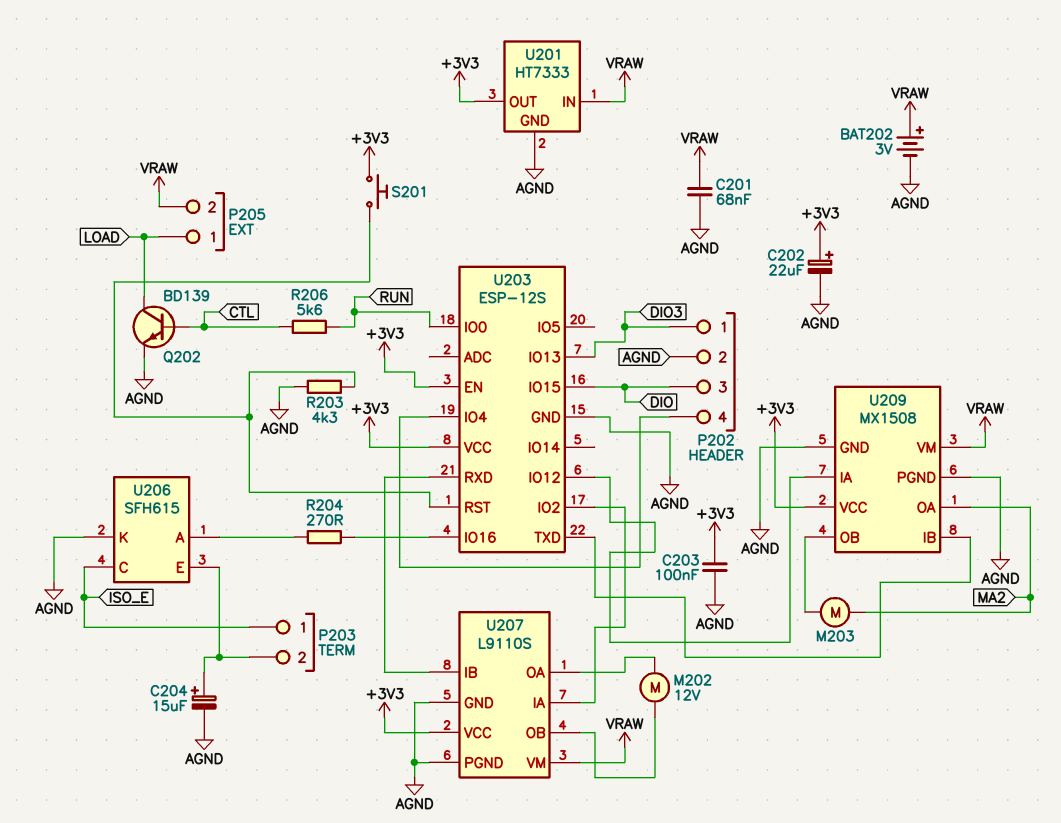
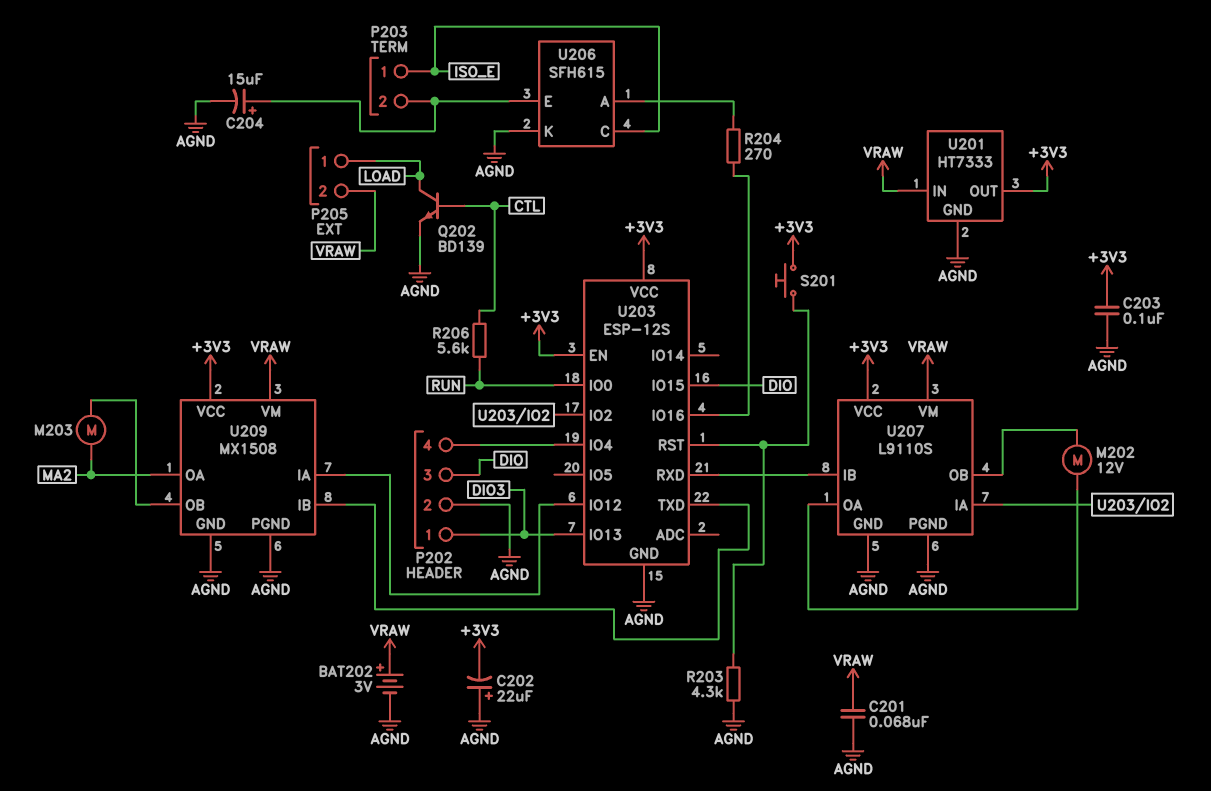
C202: 22uF (plus +3V3, minus AGND) -> 22uF (plus AGND, minus +3V3)

